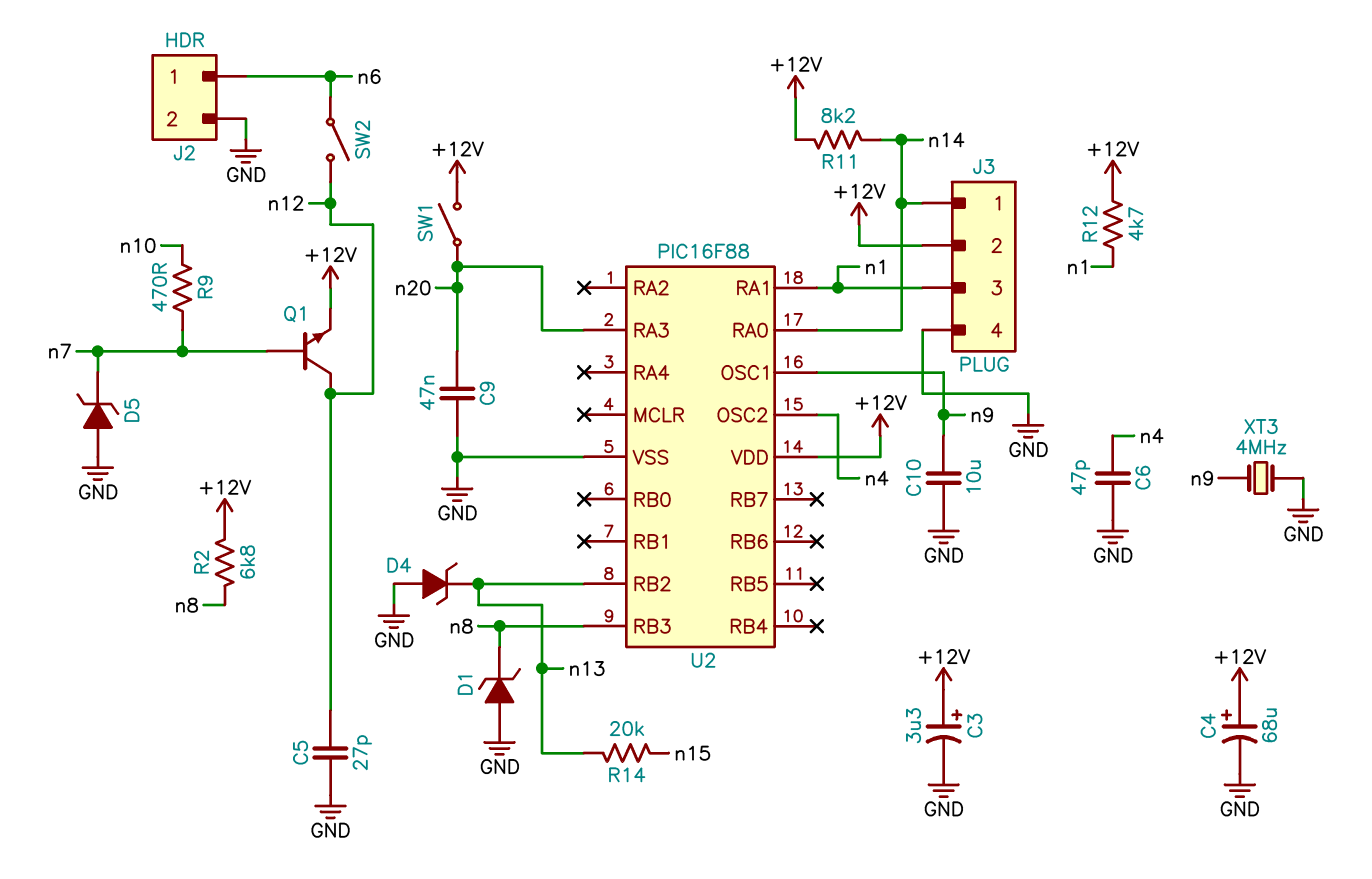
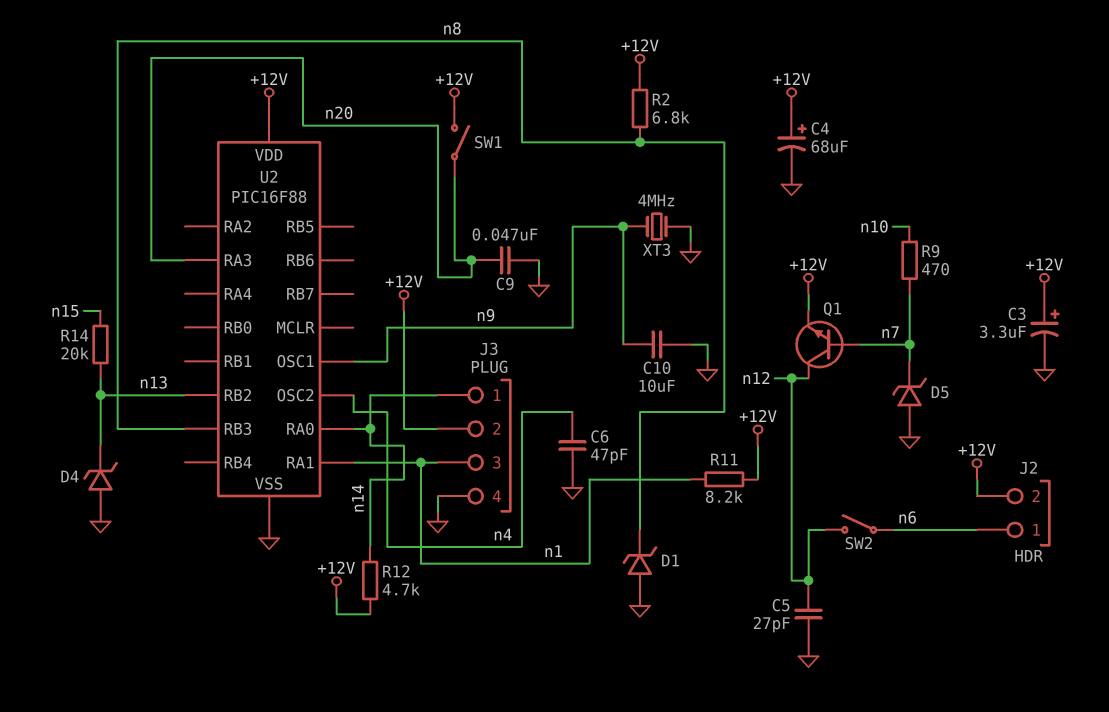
J2 pin 2: GND -> +12V
R11: 8.2k (+12V, n14) -> 8.2k (+12V, n1)
R12: 4.7k (+12V, n1) -> 4.7k (+12V, n14)

